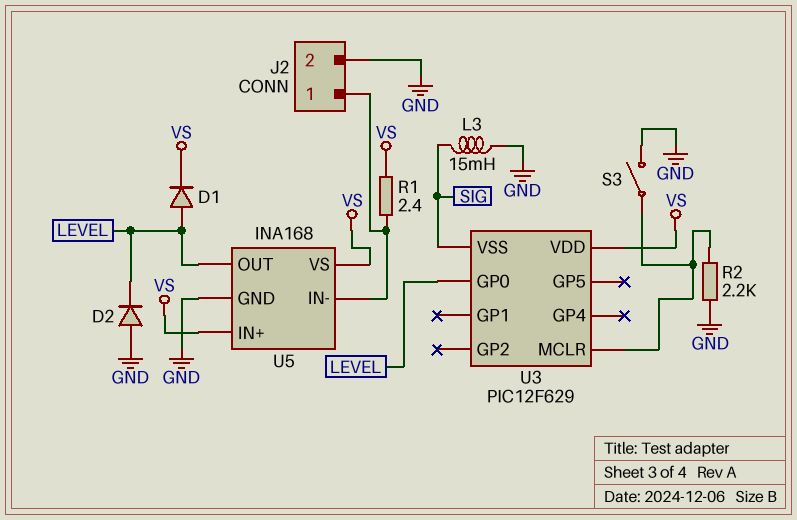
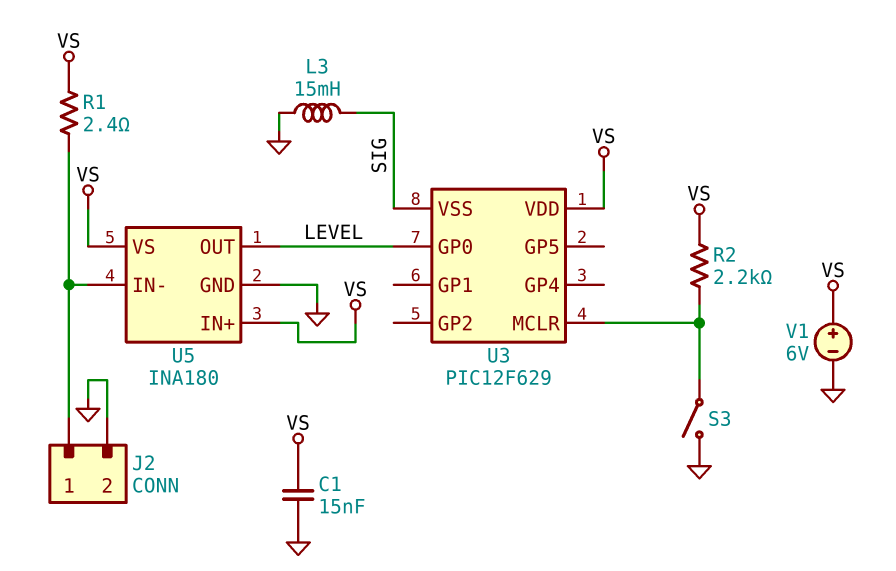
C1: none -> 15nF (GND, VS)
D1: diode (A LEVEL, K VS) -> none
D2: diode (A GND, K LEVEL) -> none
R2: 2.2k (GND, U3/MCLR) -> 2.2k (U3/MCLR, VS)
U5: INA168 -> INA180
V1: none -> 6V (plus VS, minus GND)

